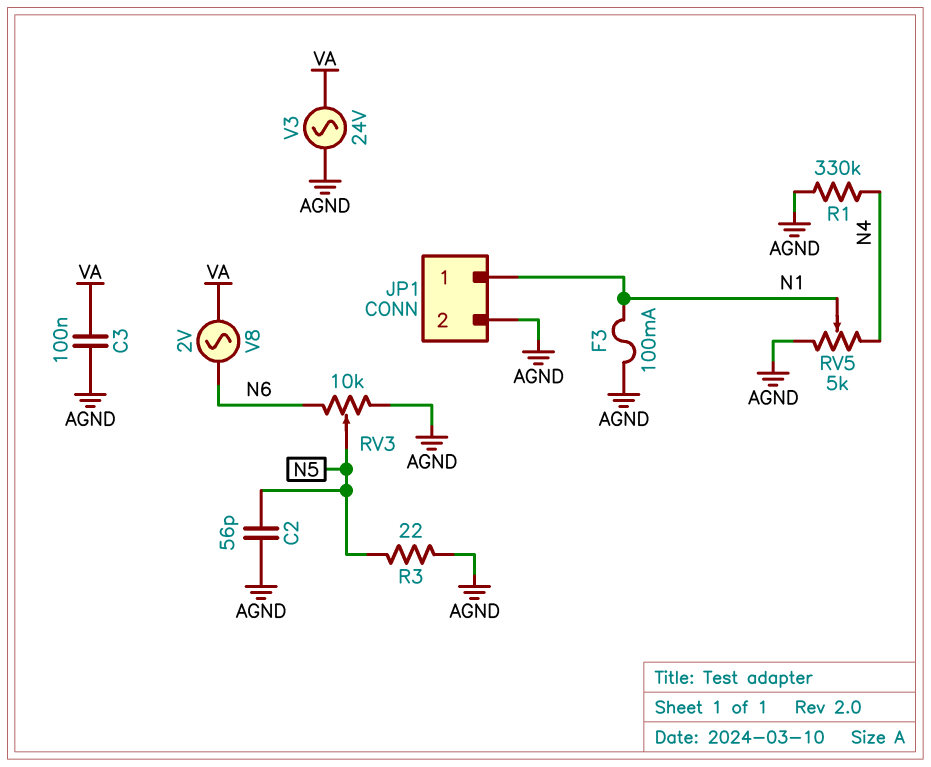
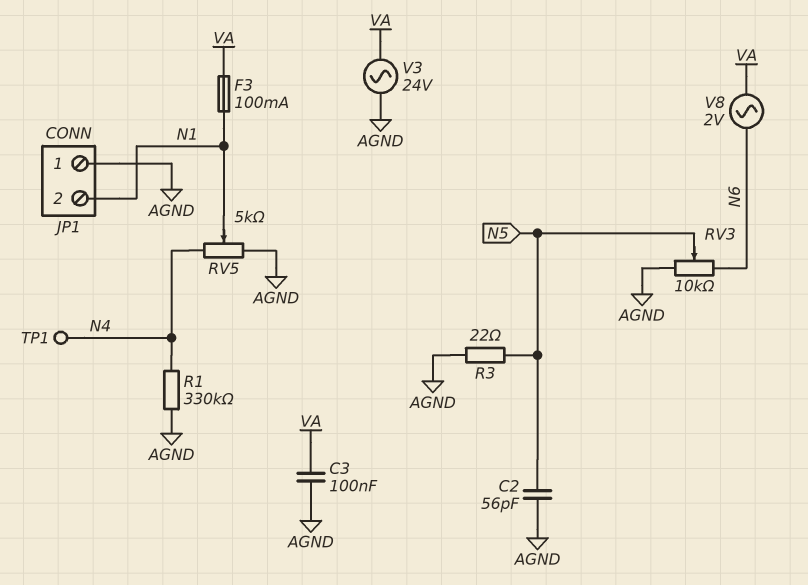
F3: 100mA (AGND, N1) -> 100mA (N1, VA)
JP1 pin 1: N1 -> AGND
JP1 pin 2: AGND -> N1
TP1: none -> test point (N4)

